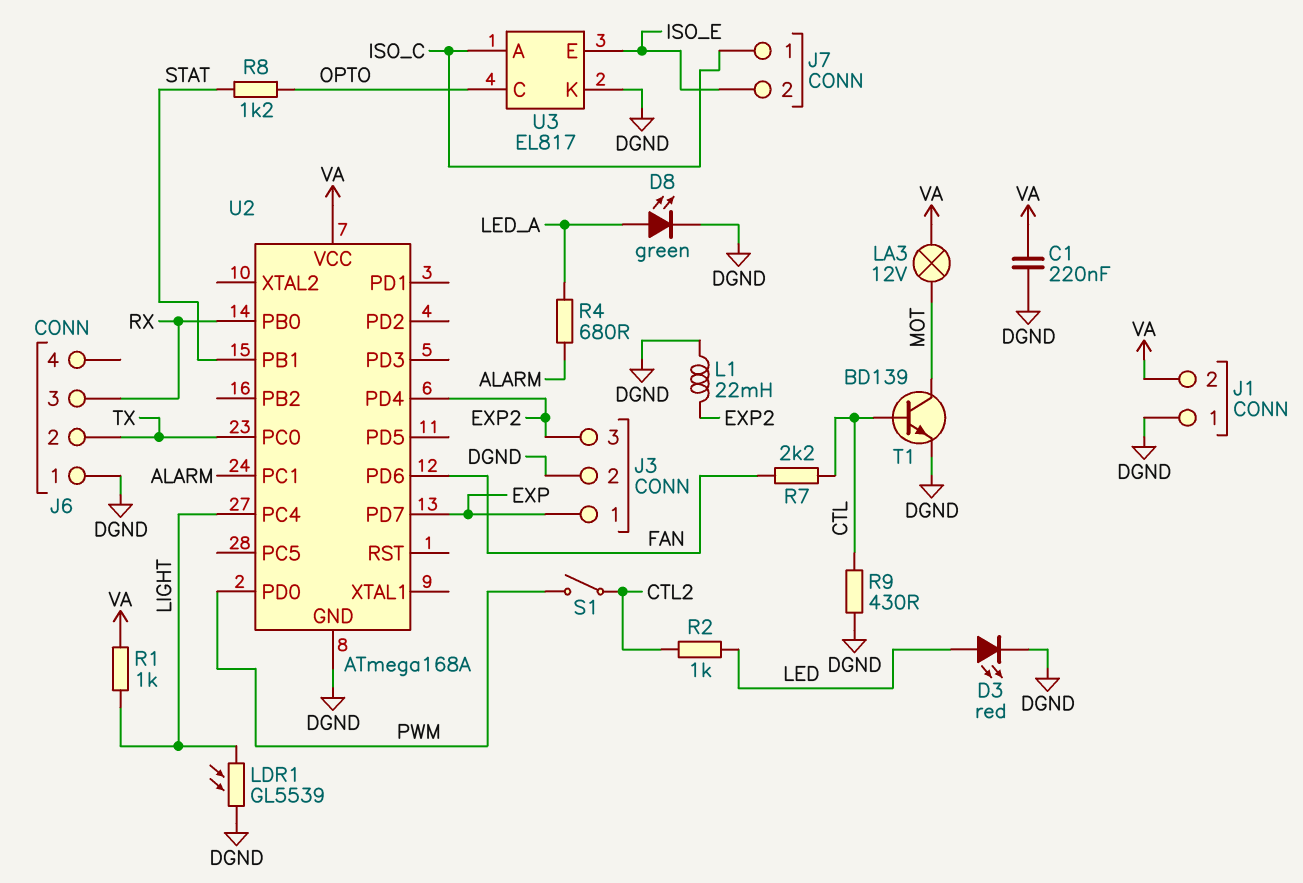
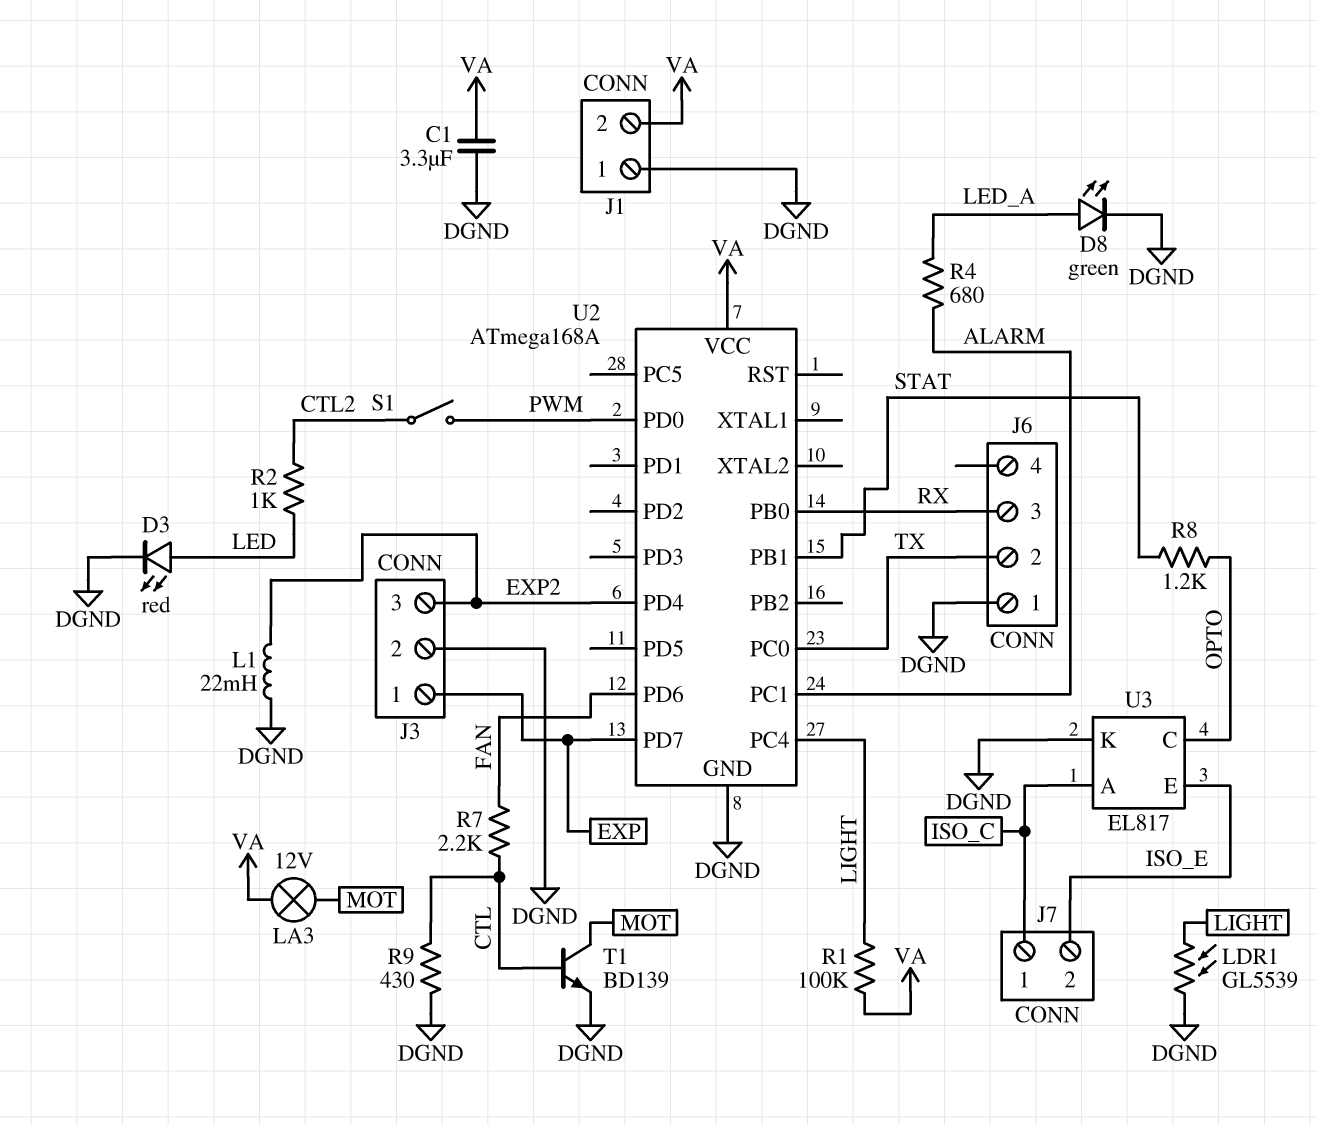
C1: 220nF (DGND, VA) -> 3.3uF (DGND, VA)
R1: 1k (LIGHT, VA) -> 100k (LIGHT, VA)

